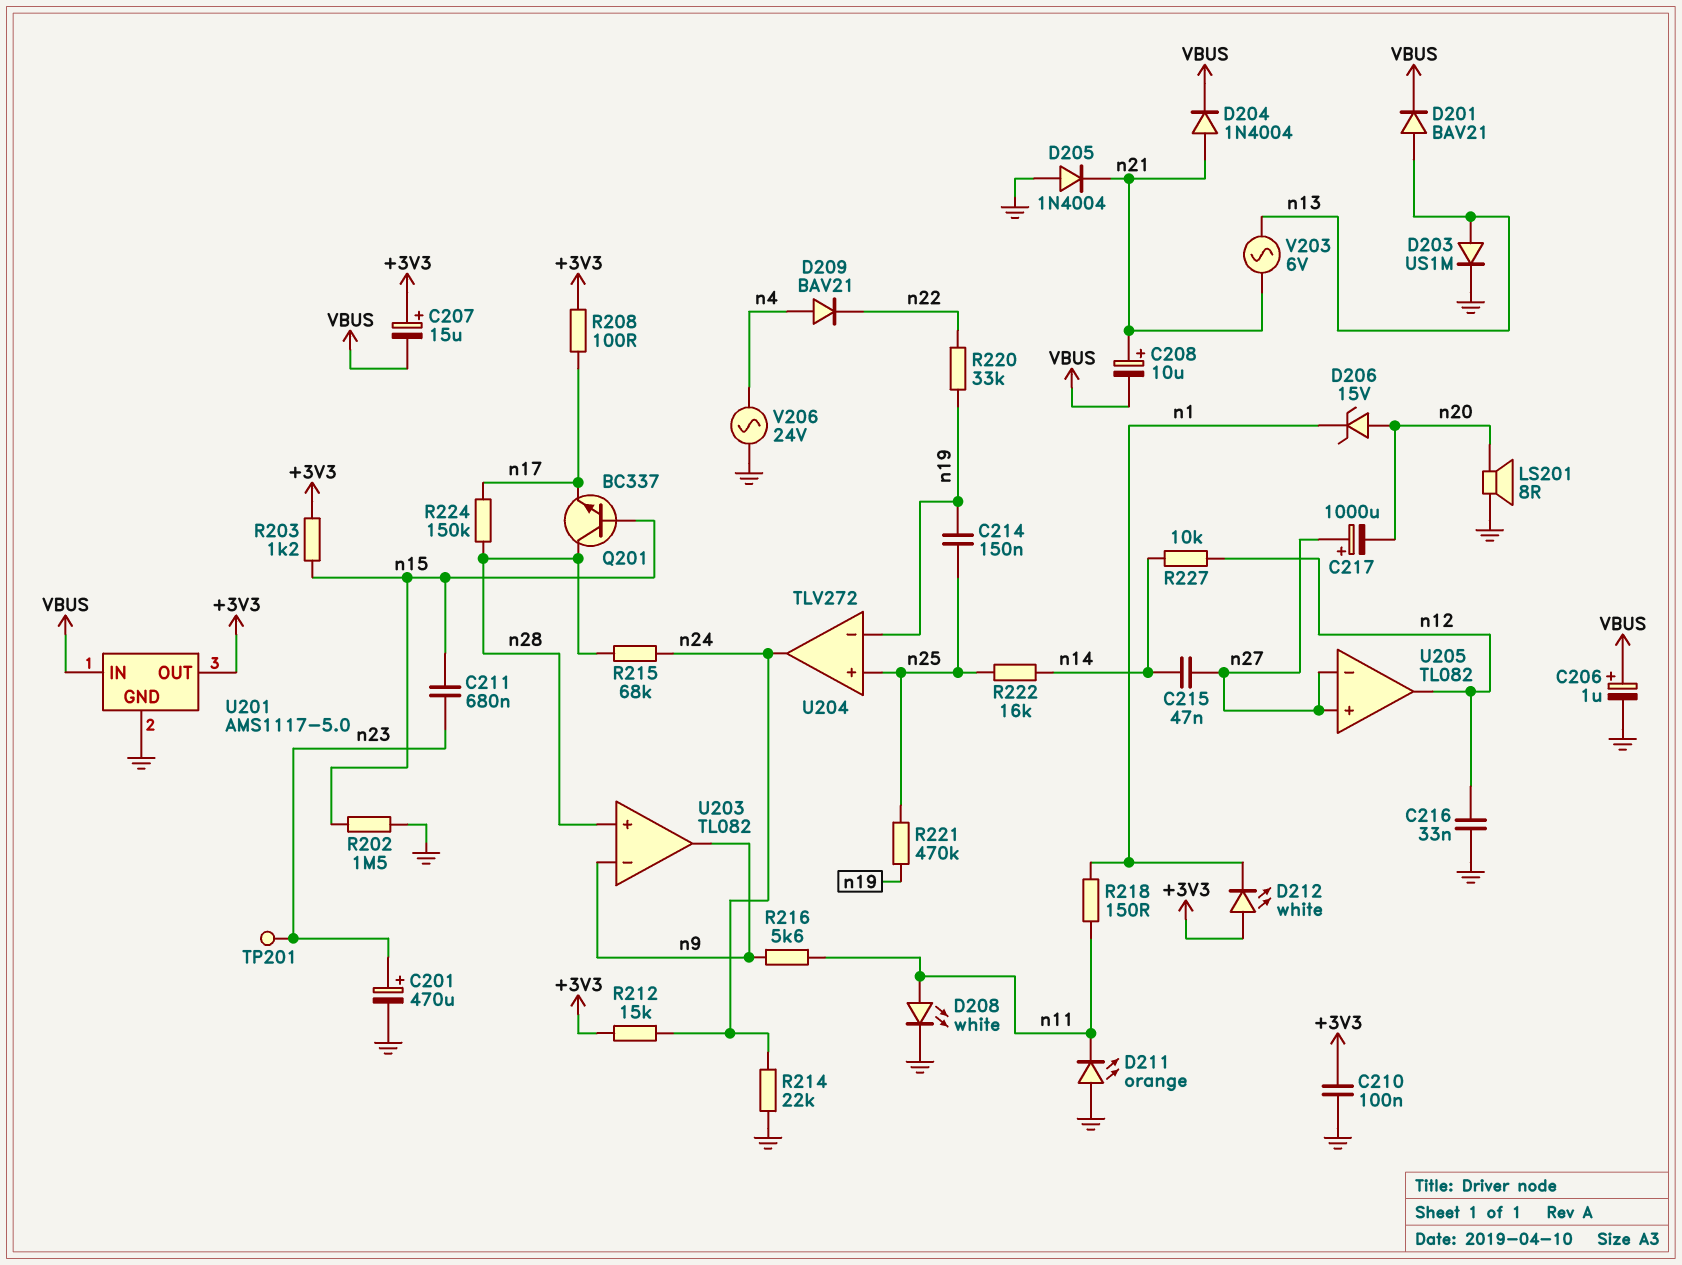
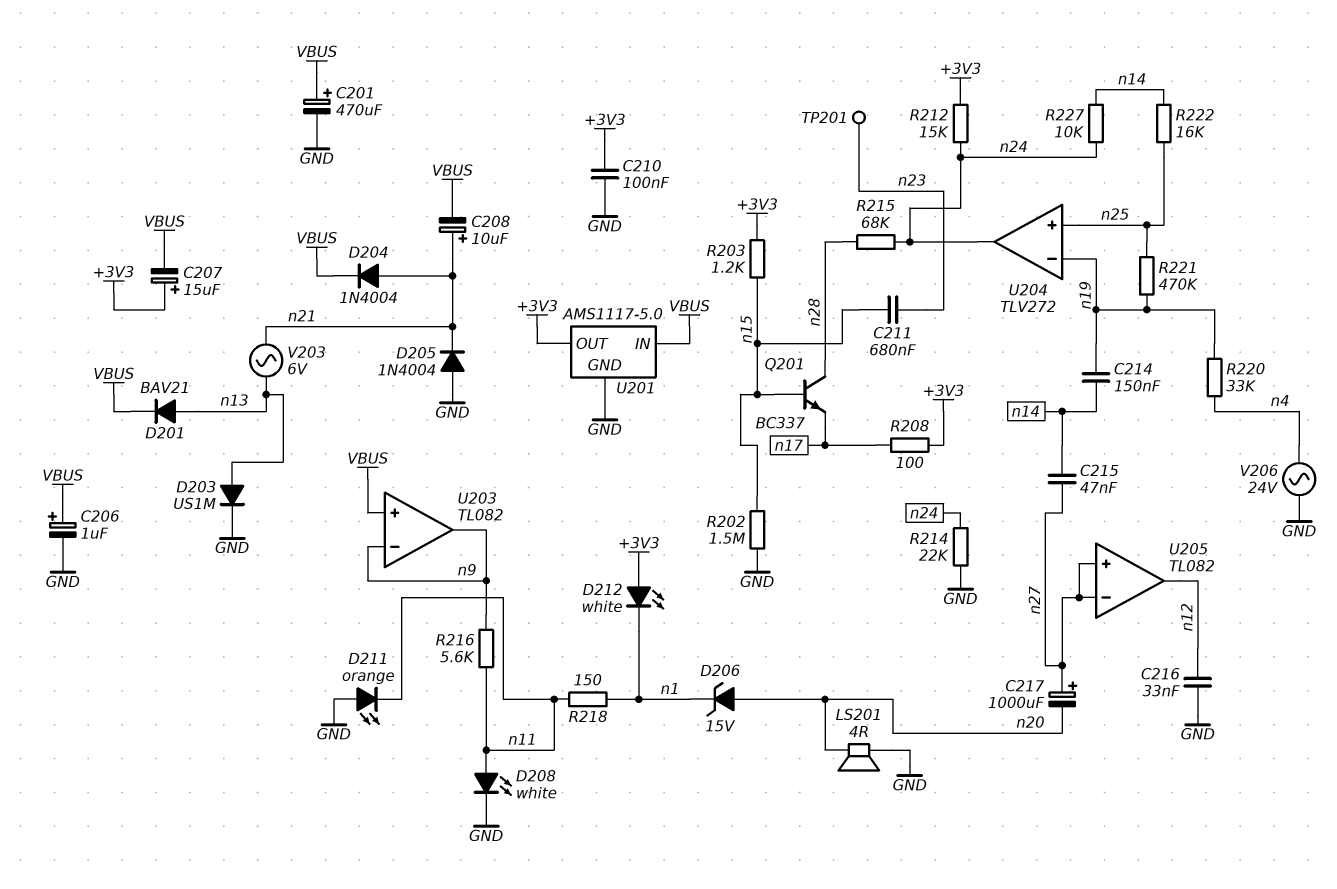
C201: 470uF (plus n23, minus GND) -> 470uF (plus VBUS, minus GND)
C214: 150nF (n19, n25) -> 150nF (n14, n19)
D209: diode BAV21 (A n4, K n22) -> none
LS201: speaker 8R (GND, n20) -> speaker 4R (GND, n20)
R220: 33k (n19, n22) -> 33k (n4, n19)
R224: 150k (n17, n28) -> none
R227: 10k (n12, n14) -> 10k (n14, n24)
U203 pin in+: n28 -> VBUS

